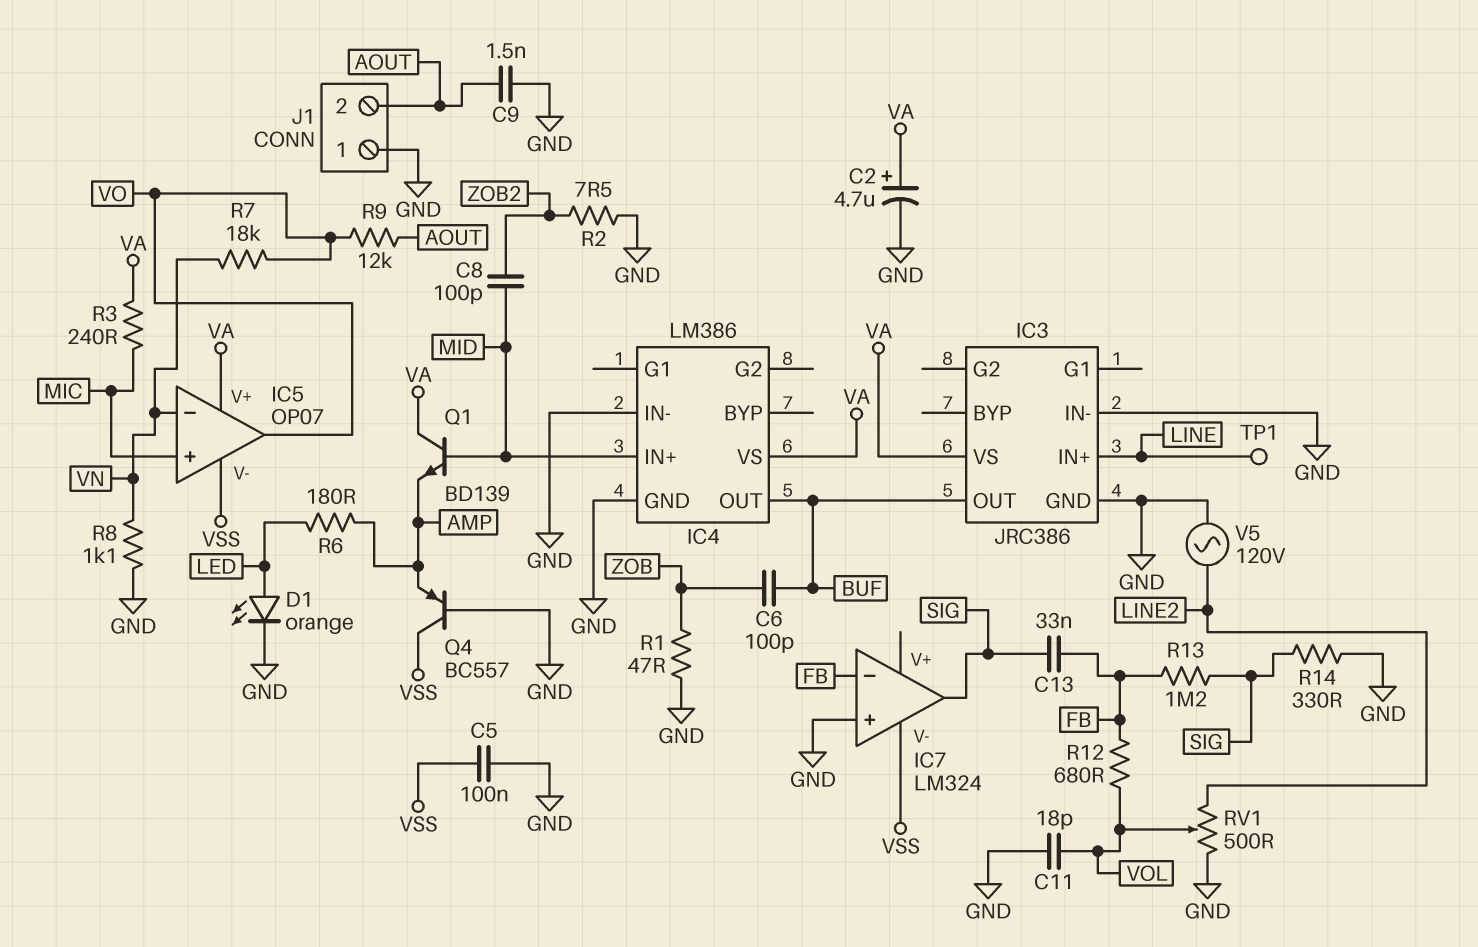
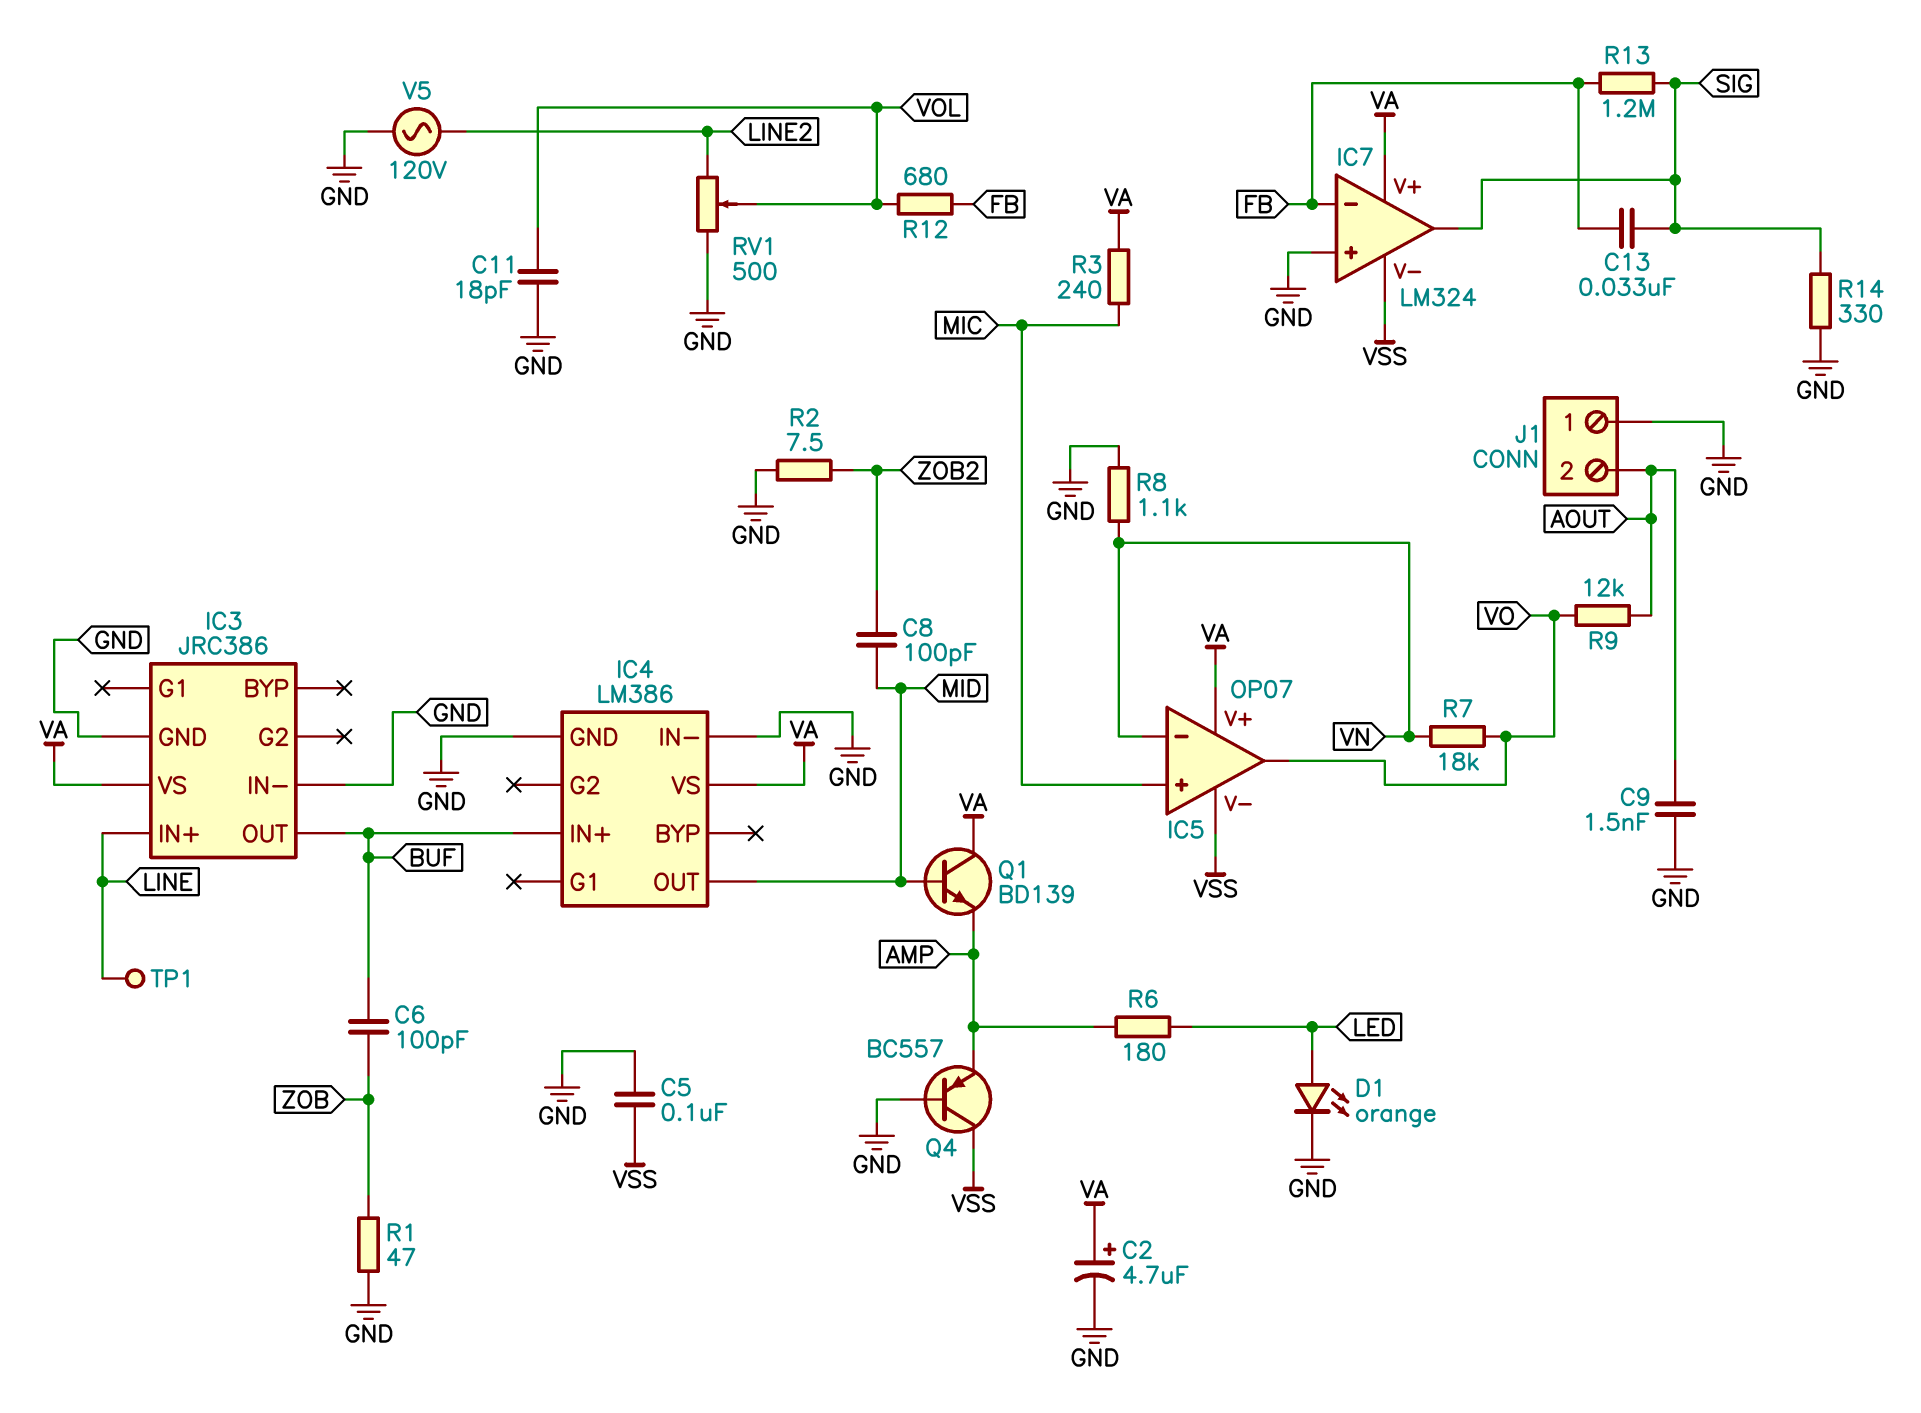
IC4 pin IN+: MID -> BUF
IC4 pin OUT: BUF -> MID
IC7 pin V+: none -> VA

